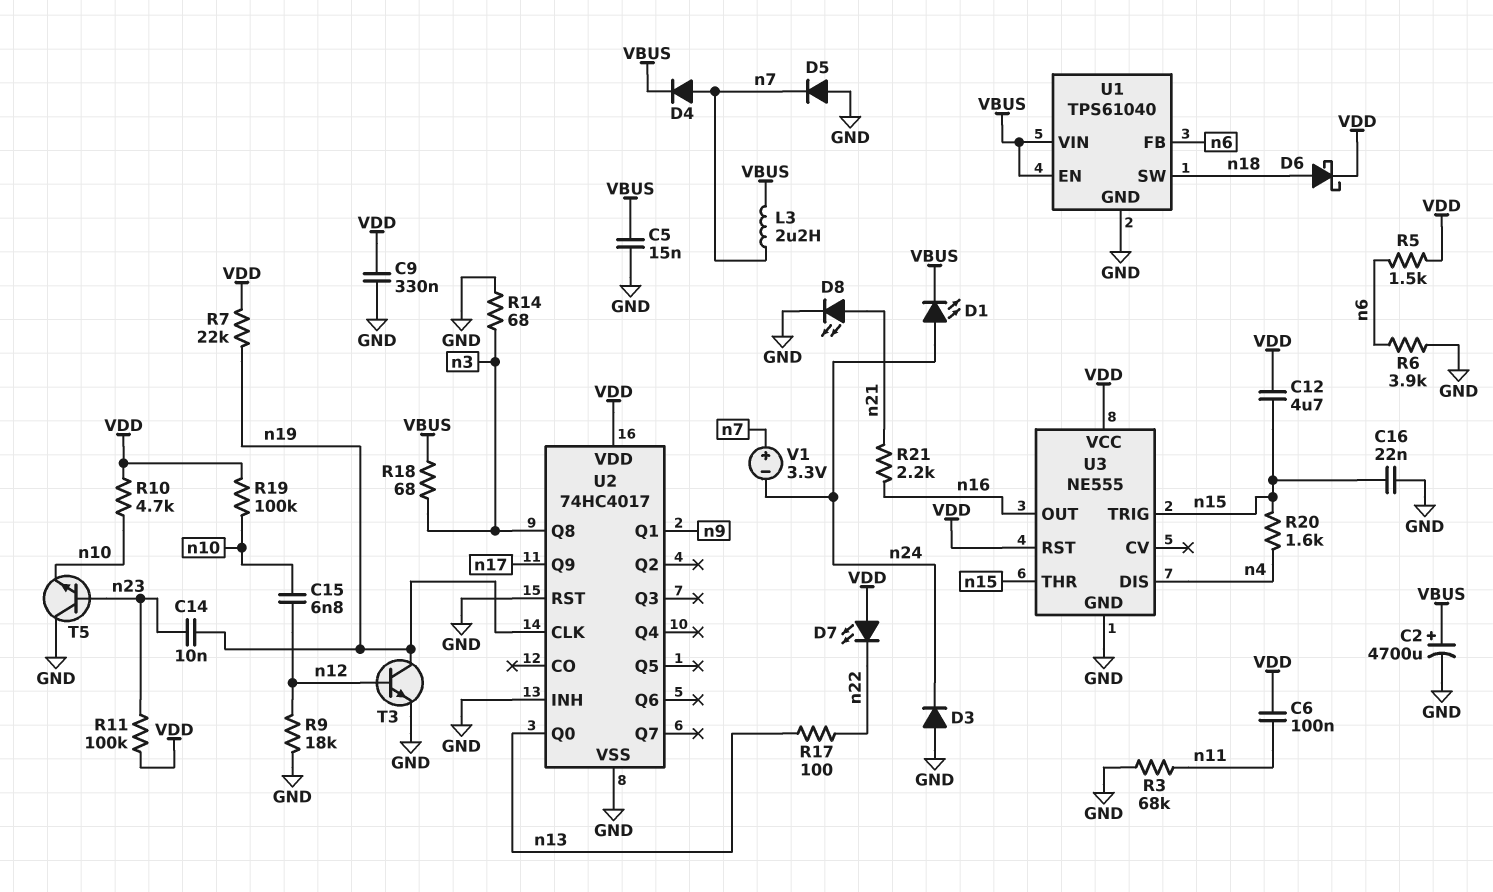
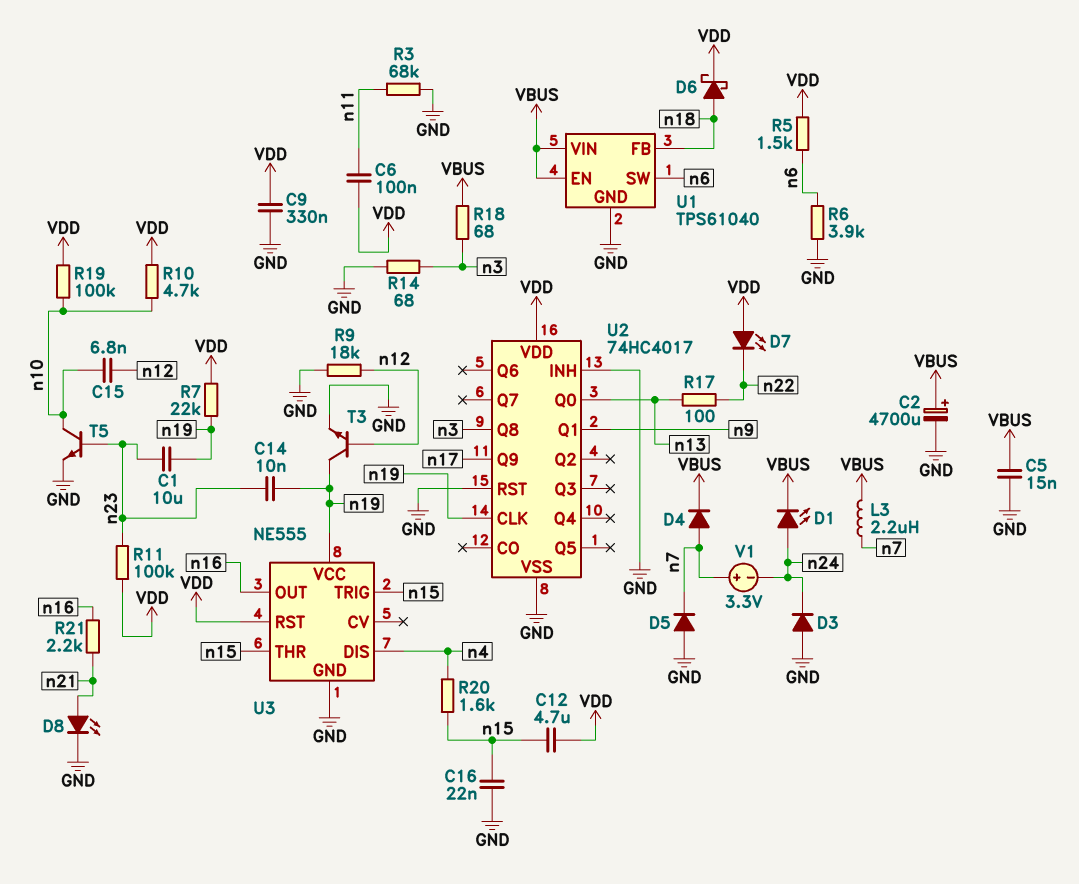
C1: none -> 10uF (n19, n23)
T5: NPN (B n23, C GND, E n10) -> NPN (B n23, C n10, E GND)
U1 pin FB: n6 -> n18
U1 pin SW: n18 -> n6
U3 pin VCC: VDD -> n19

